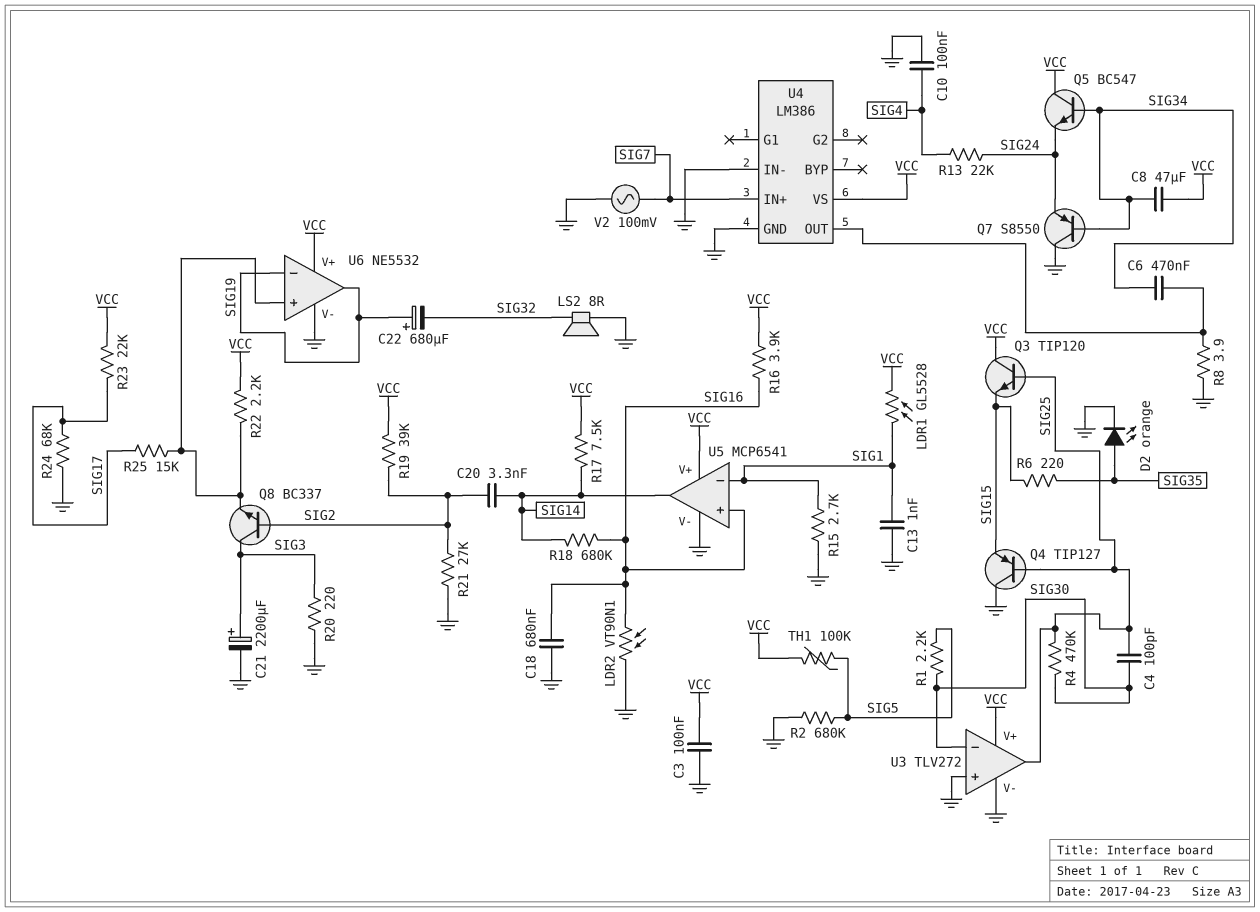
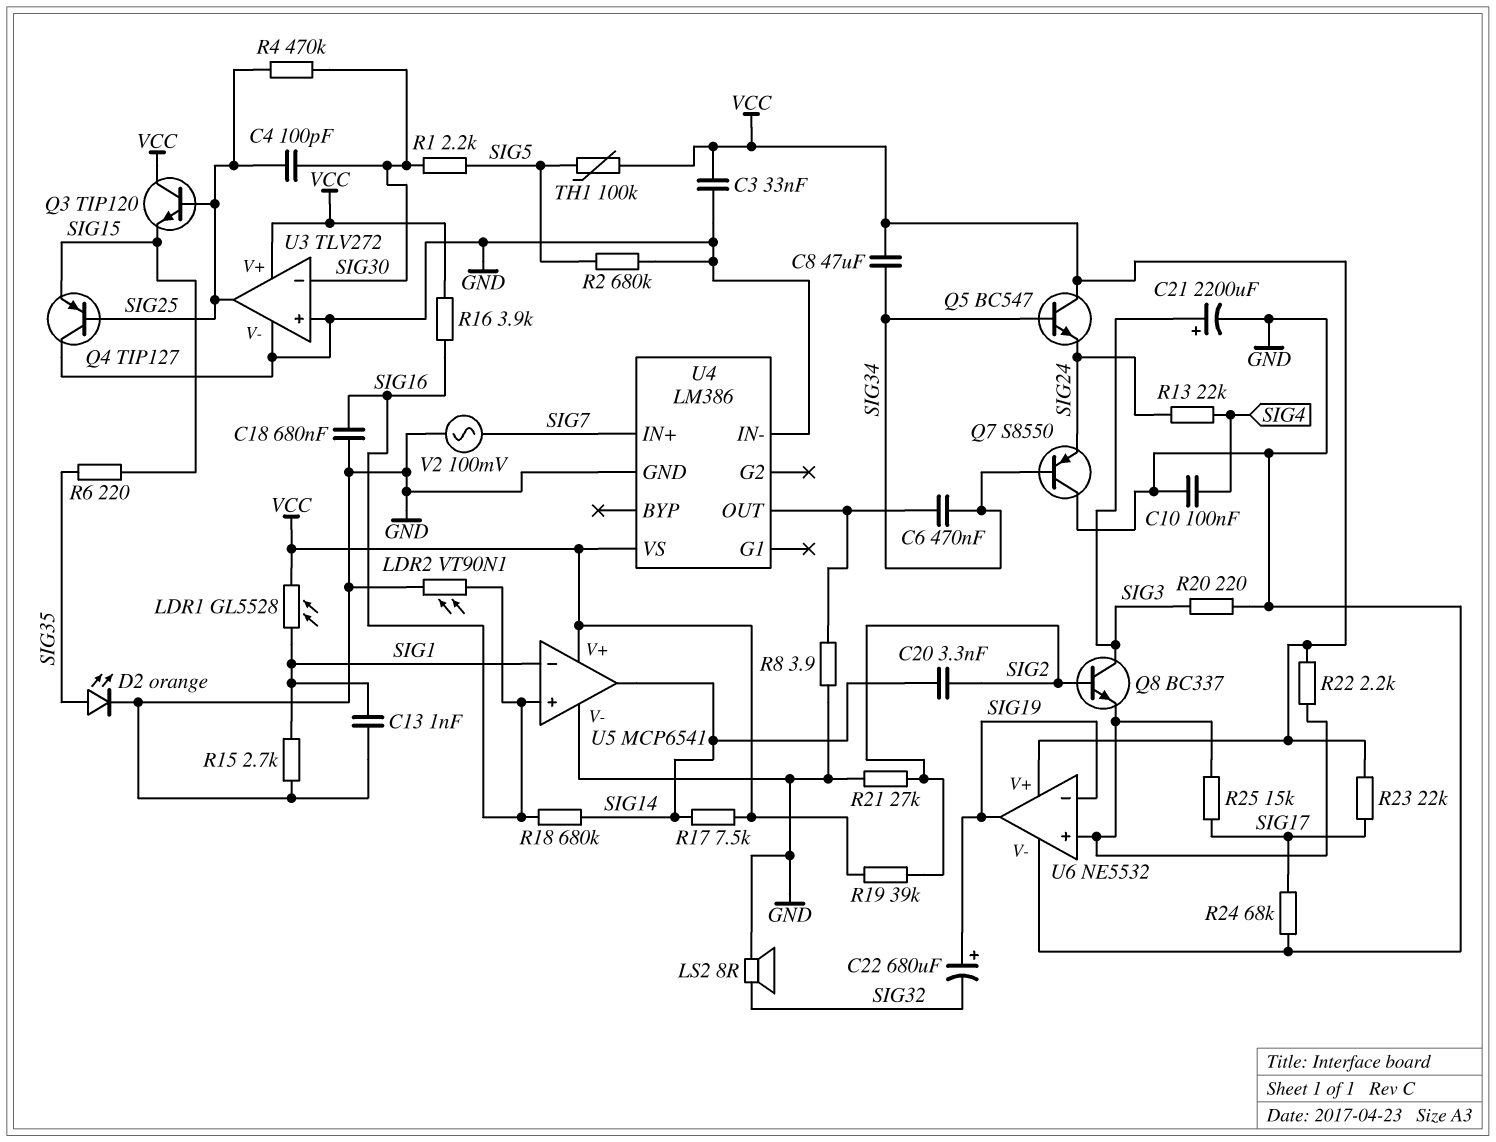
C3: 100nF (GND, VCC) -> 33nF (GND, VCC)

